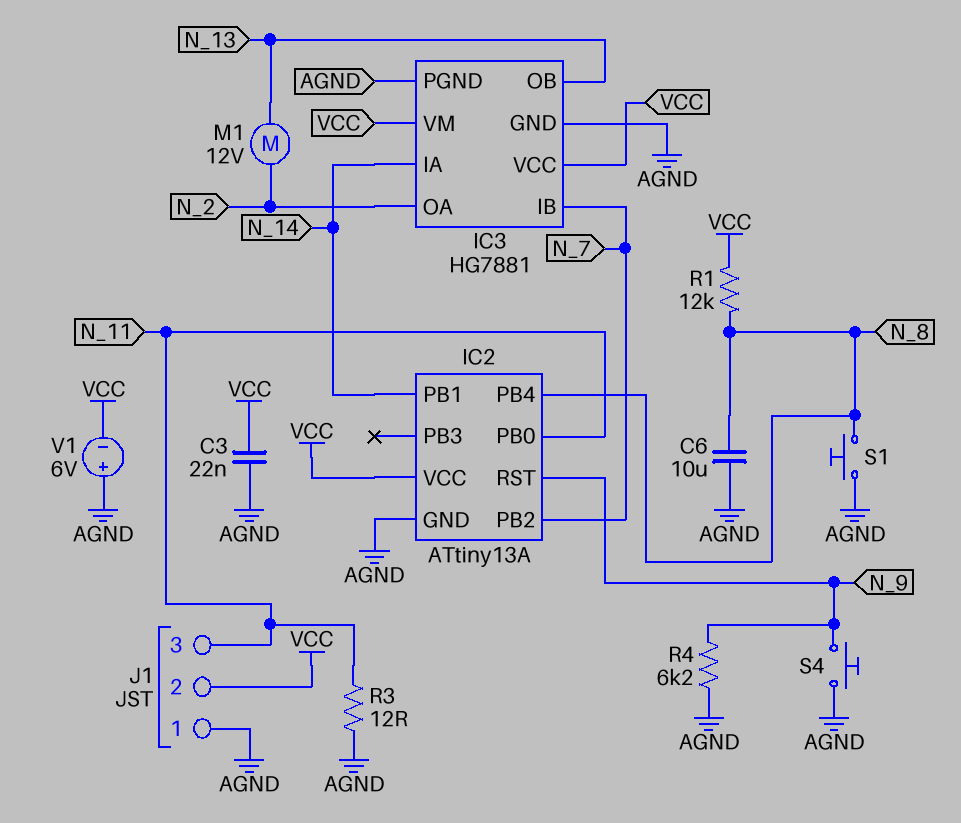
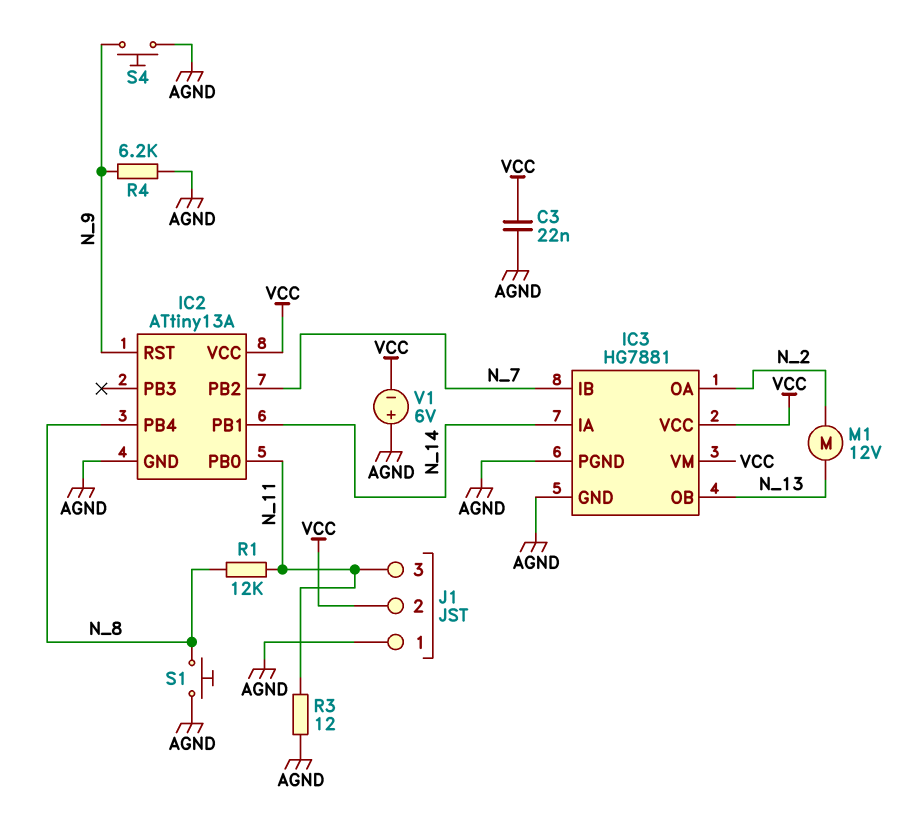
C6: 10uF (AGND, N_8) -> none
R1: 12k (N_8, VCC) -> 12k (N_8, N_11)

